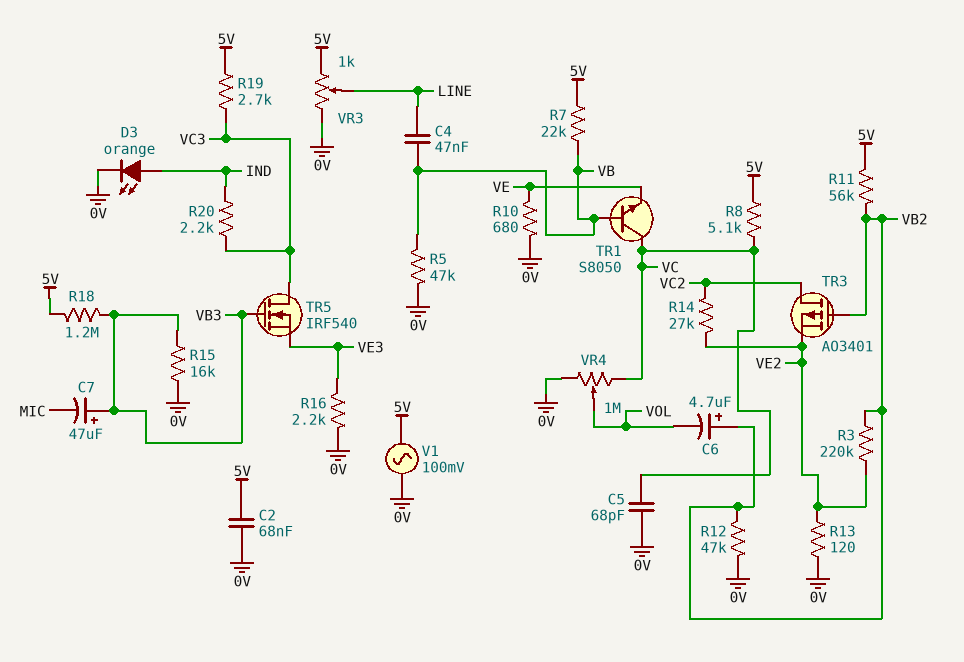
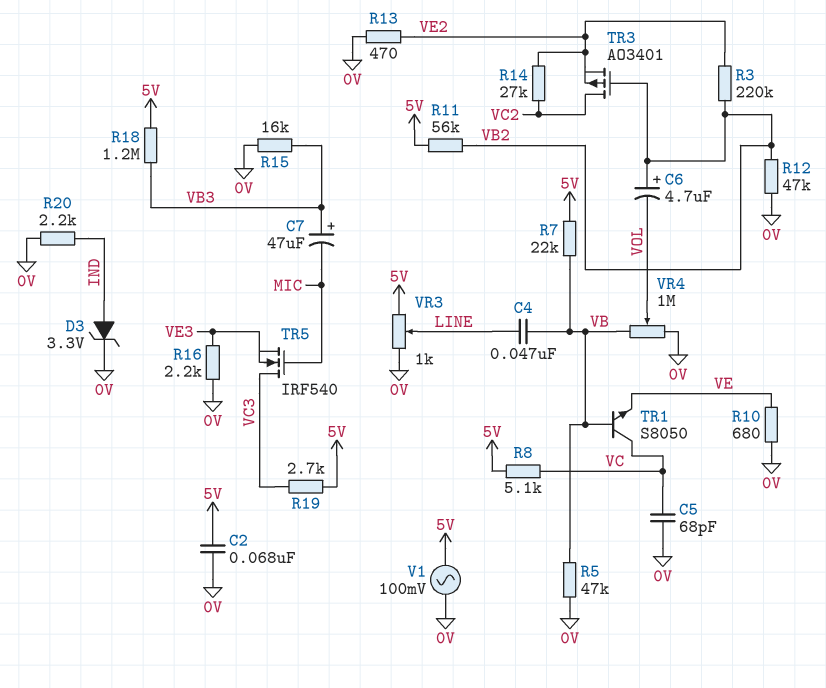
D3: LED orange (A IND, K 0V) -> zener 3.3V (A IND, K 0V)
R13: 120 (0V, VE2) -> 470 (0V, VE2)
R20: 2.2k (IND, VC3) -> 2.2k (0V, IND)
TR5: NMOS IRF540 (G VB3, D VC3, S VE3) -> NMOS IRF540 (G MIC, D VC3, S VE3)
VR4: 1M (0V, VC, wiper VOL) -> 1M (0V, VB, wiper VOL)

